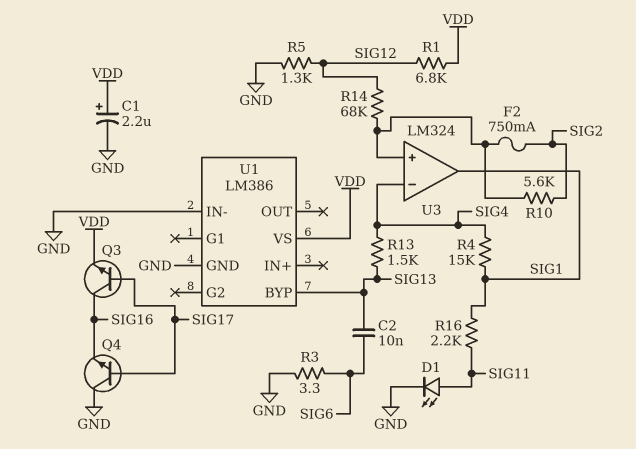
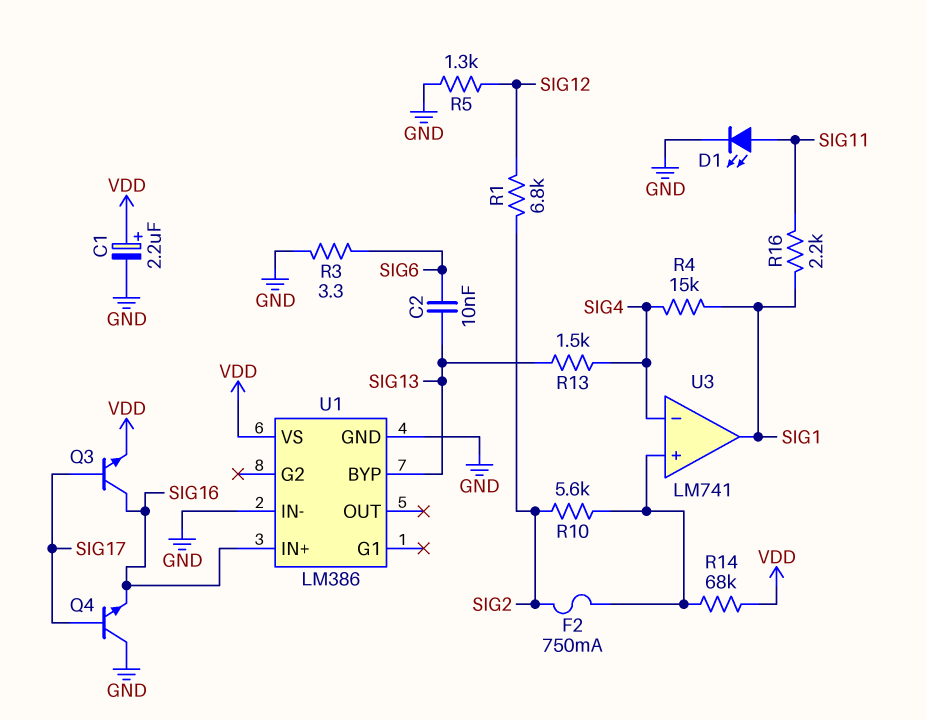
R1: 6.8k (SIG12, VDD) -> 6.8k (SIG2, SIG12)
R14: 68k (SIG12, U3/in+) -> 68k (U3/in+, VDD)
U1 pin IN+: none -> SIG16
U3: LM324 -> LM741

